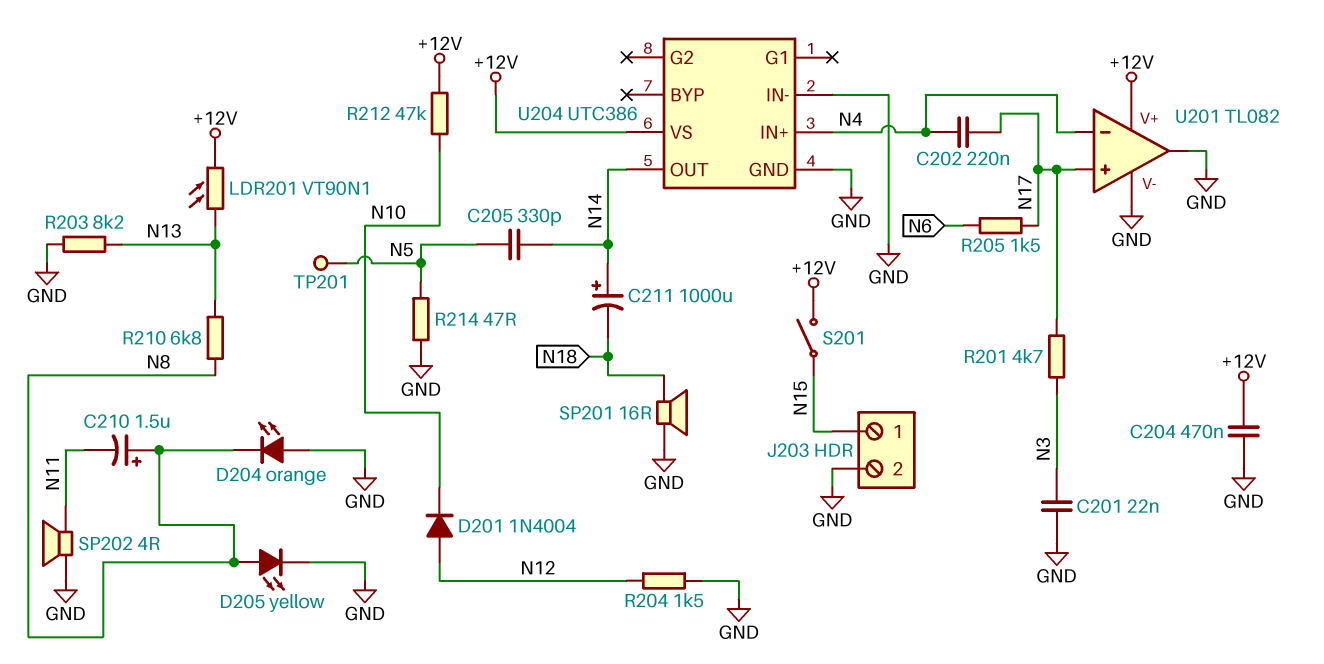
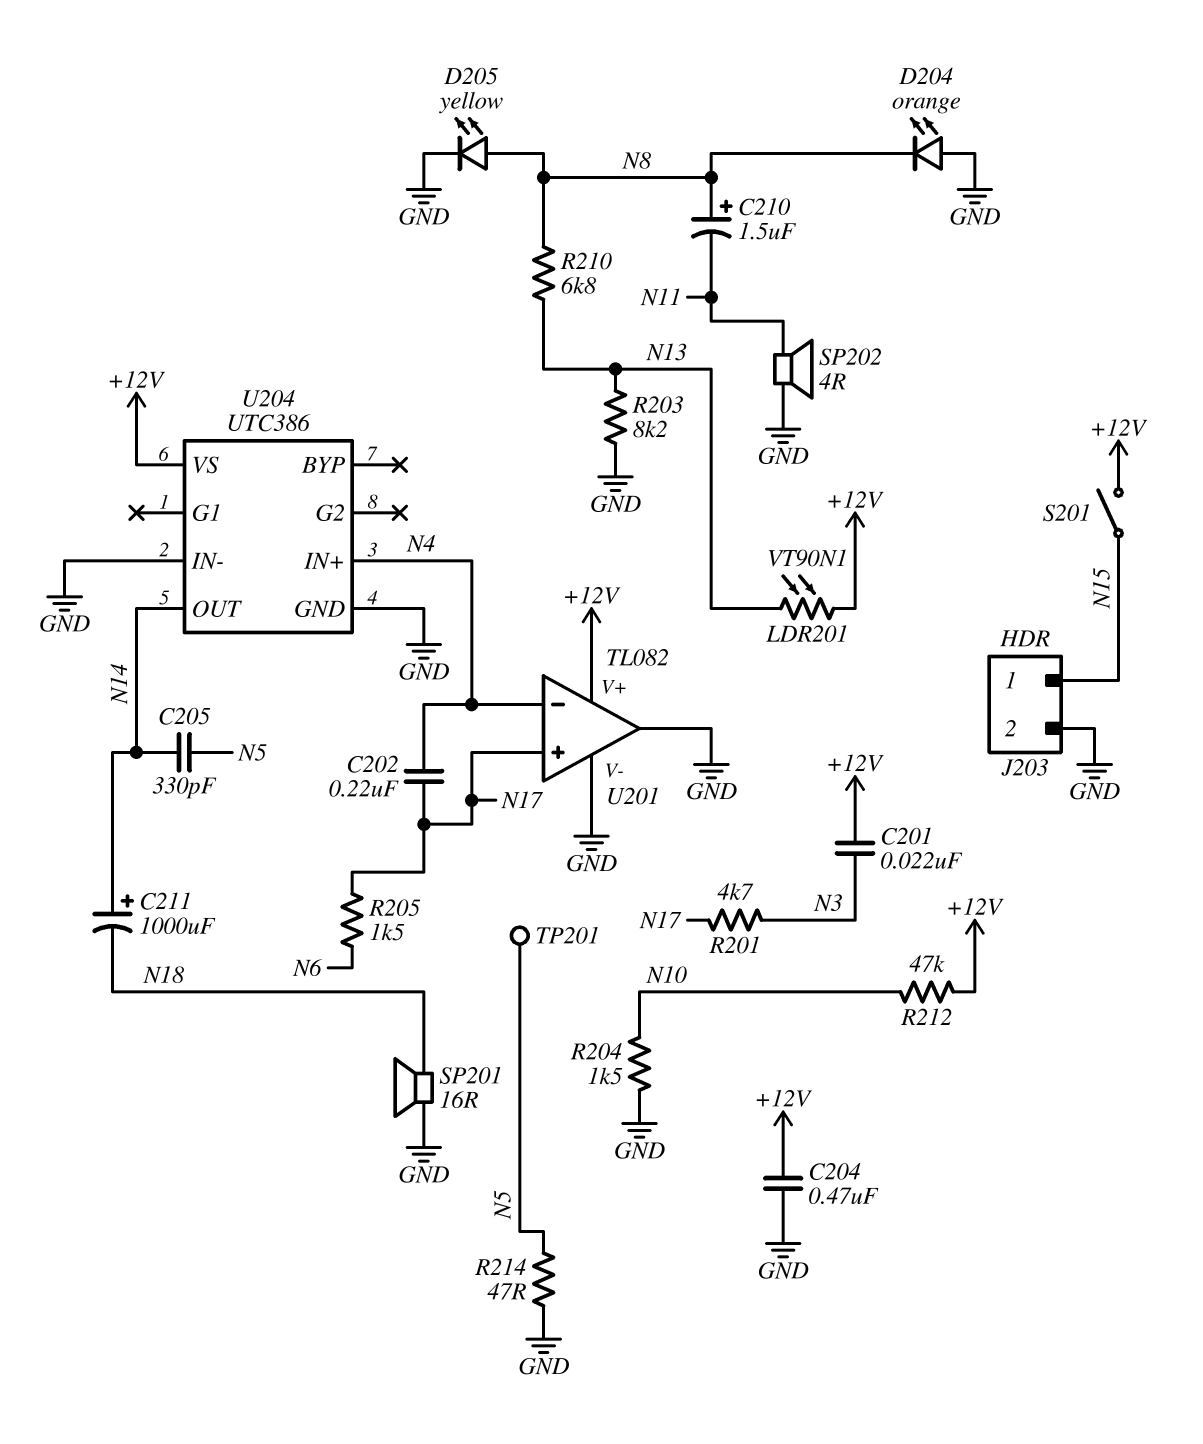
C201: 22nF (GND, N3) -> 22nF (+12V, N3)
D201: diode 1N4004 (A N12, K N10) -> none
R204: 1.5k (GND, N12) -> 1.5k (GND, N10)

